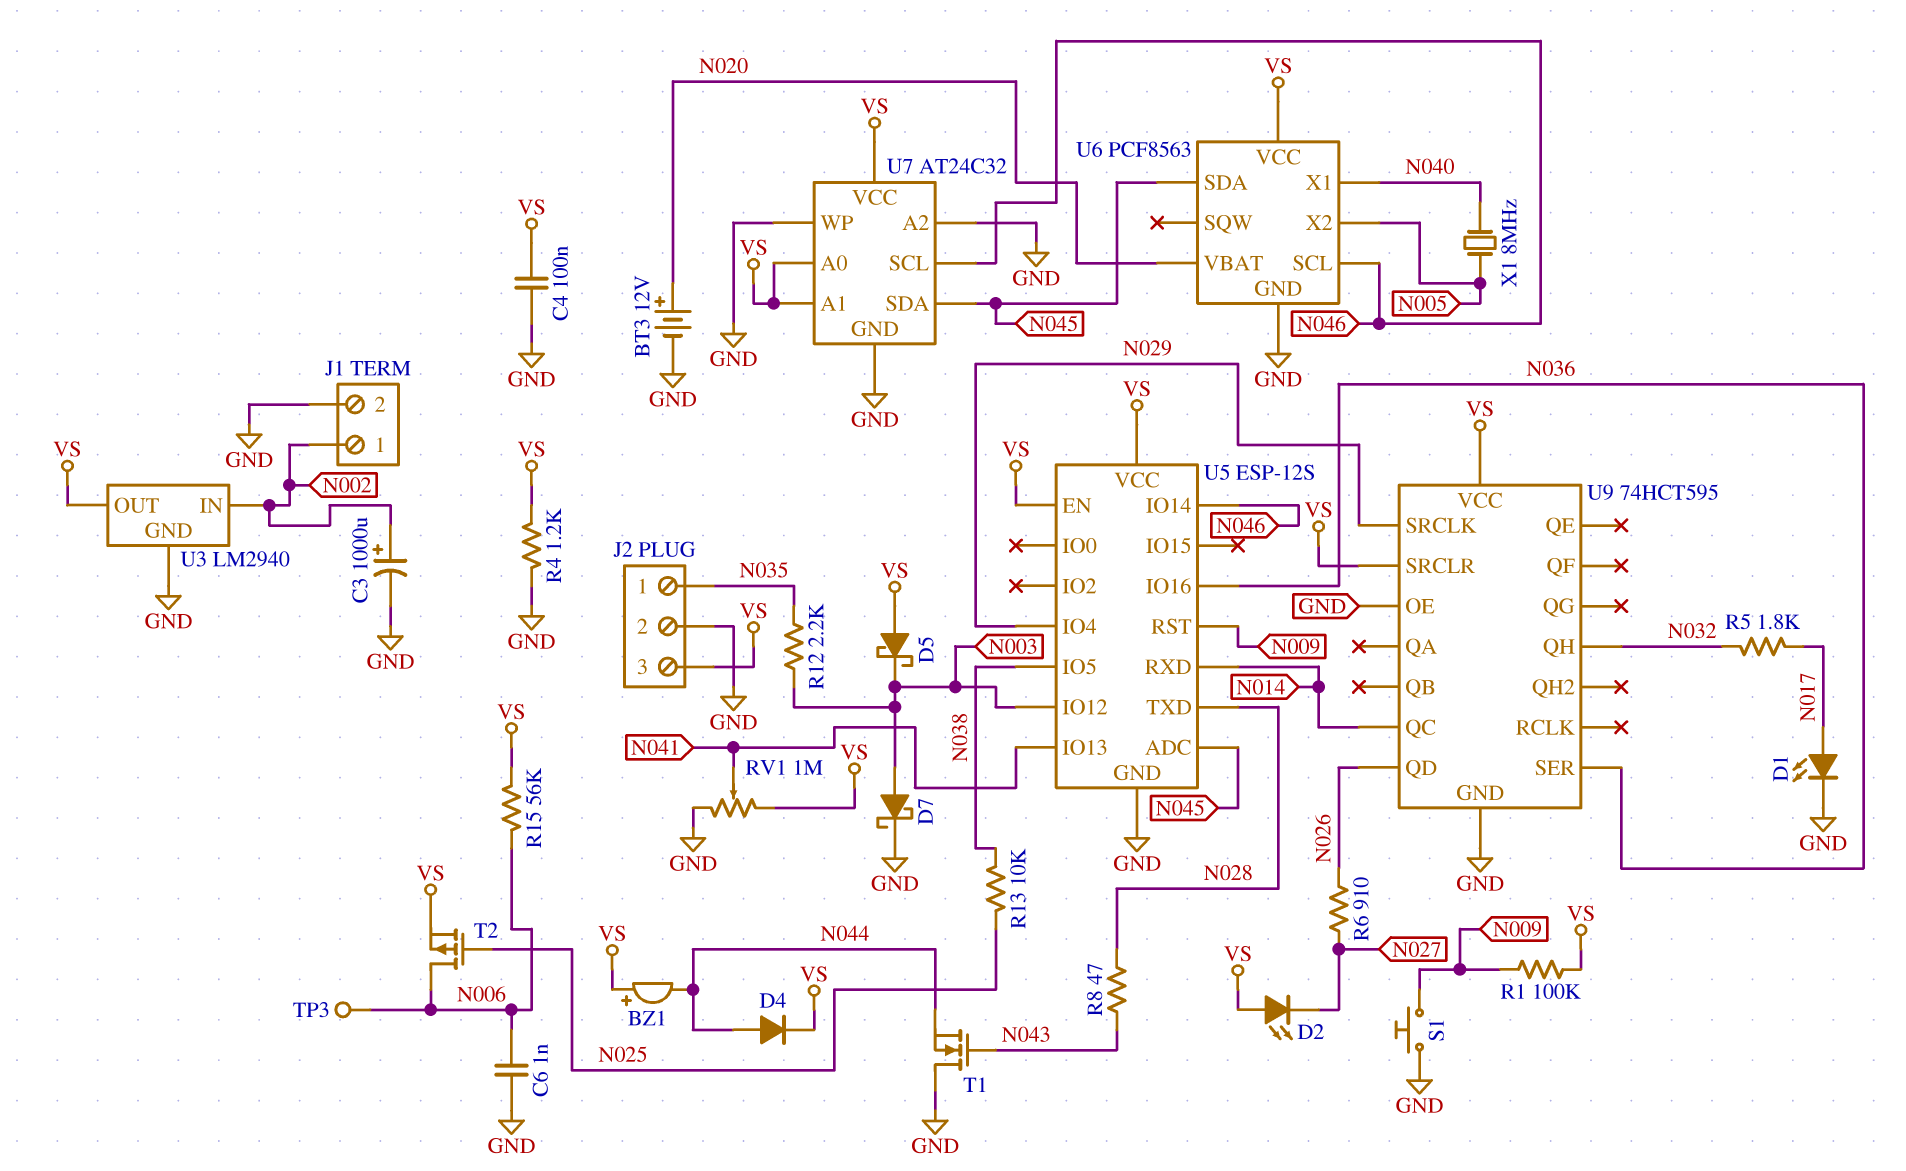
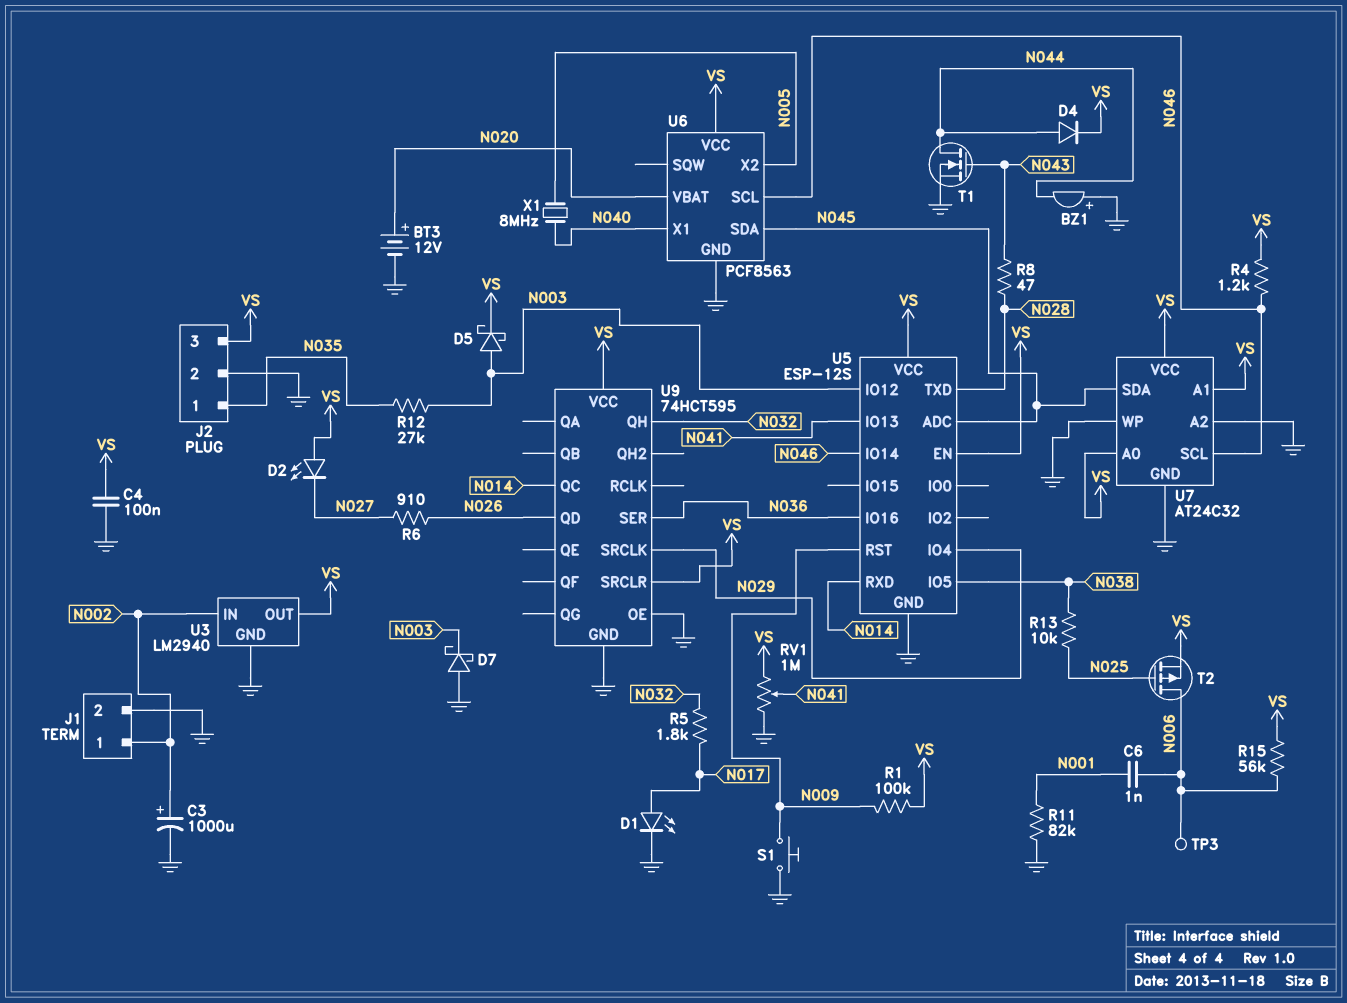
BZ1: buzzer (plus VS, minus N044) -> buzzer (plus GND, minus N044)
C6: 1nF (GND, N006) -> 1nF (N001, N006)
D5: schottky (A VS, K N003) -> schottky (A N003, K VS)
D7: schottky (A N003, K GND) -> schottky (A GND, K N003)
R4: 1.2k (GND, VS) -> 1.2k (N046, VS)
R11: none -> 82k (GND, N001)
R12: 2.2k (N003, N035) -> 27k (N003, N035)
T1: NMOS (G N043, D GND, S N044) -> NMOS (G N043, D N044, S GND)

